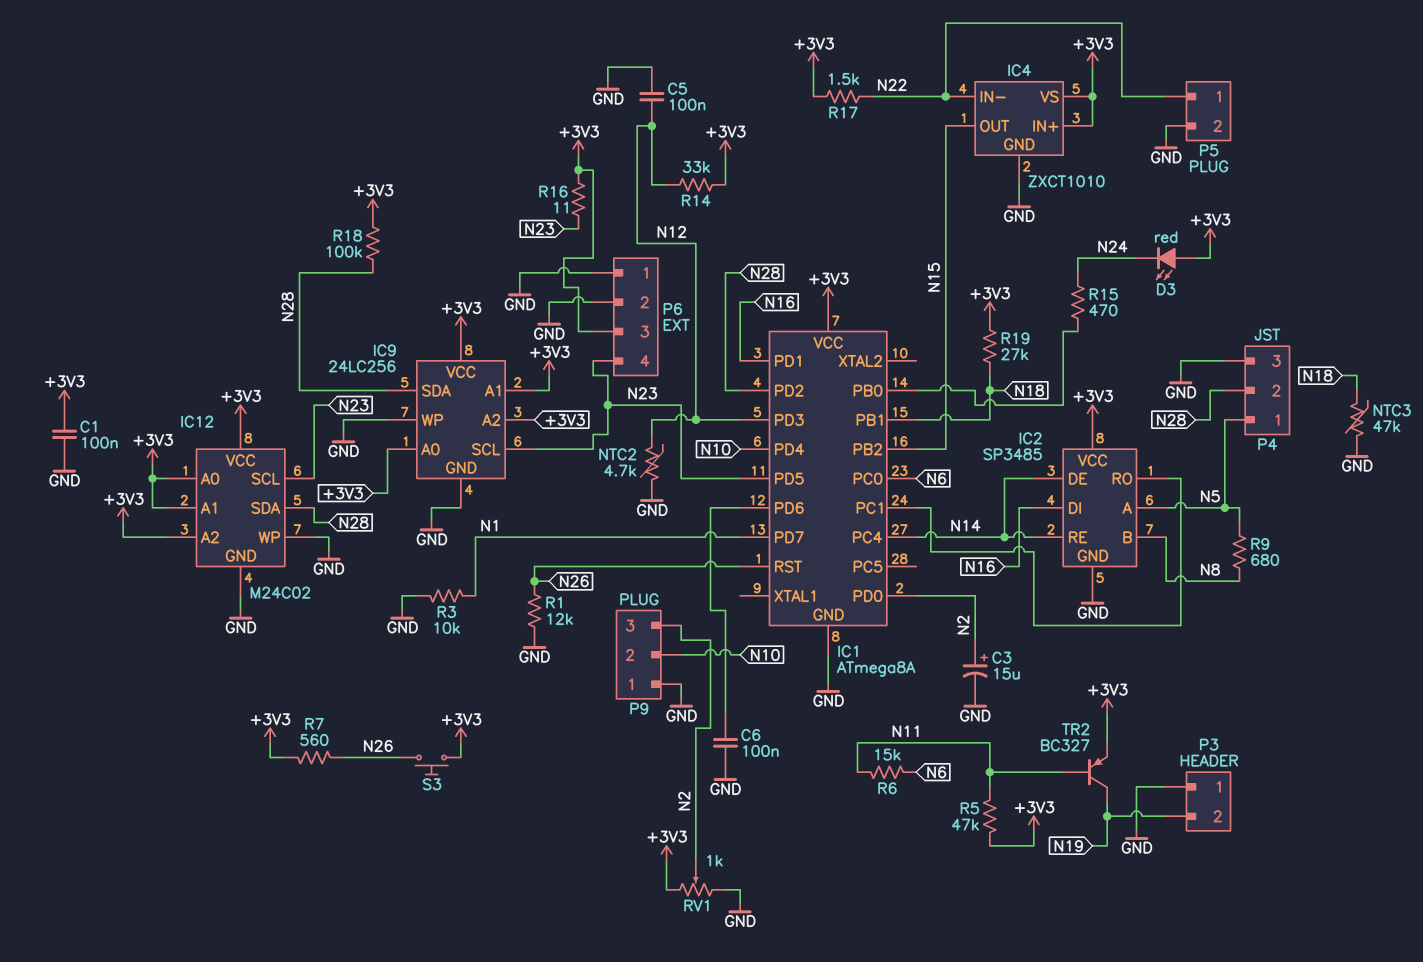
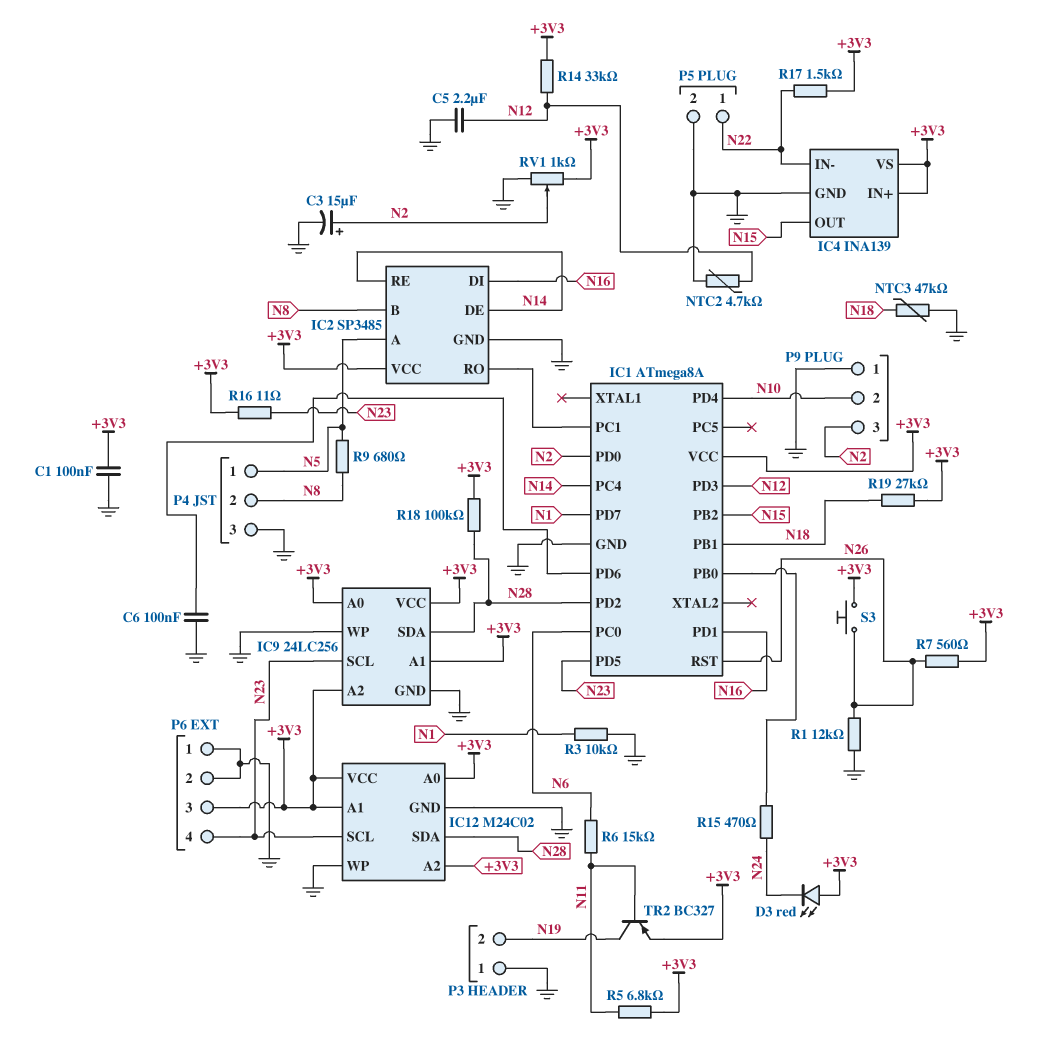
C5: 100nF (GND, N12) -> 2.2uF (GND, N12)
IC4: ZXCT1010 -> INA139
P4 pin 2: N28 -> N8
R5: 47k (+3V3, N11) -> 6.8k (+3V3, N11)

